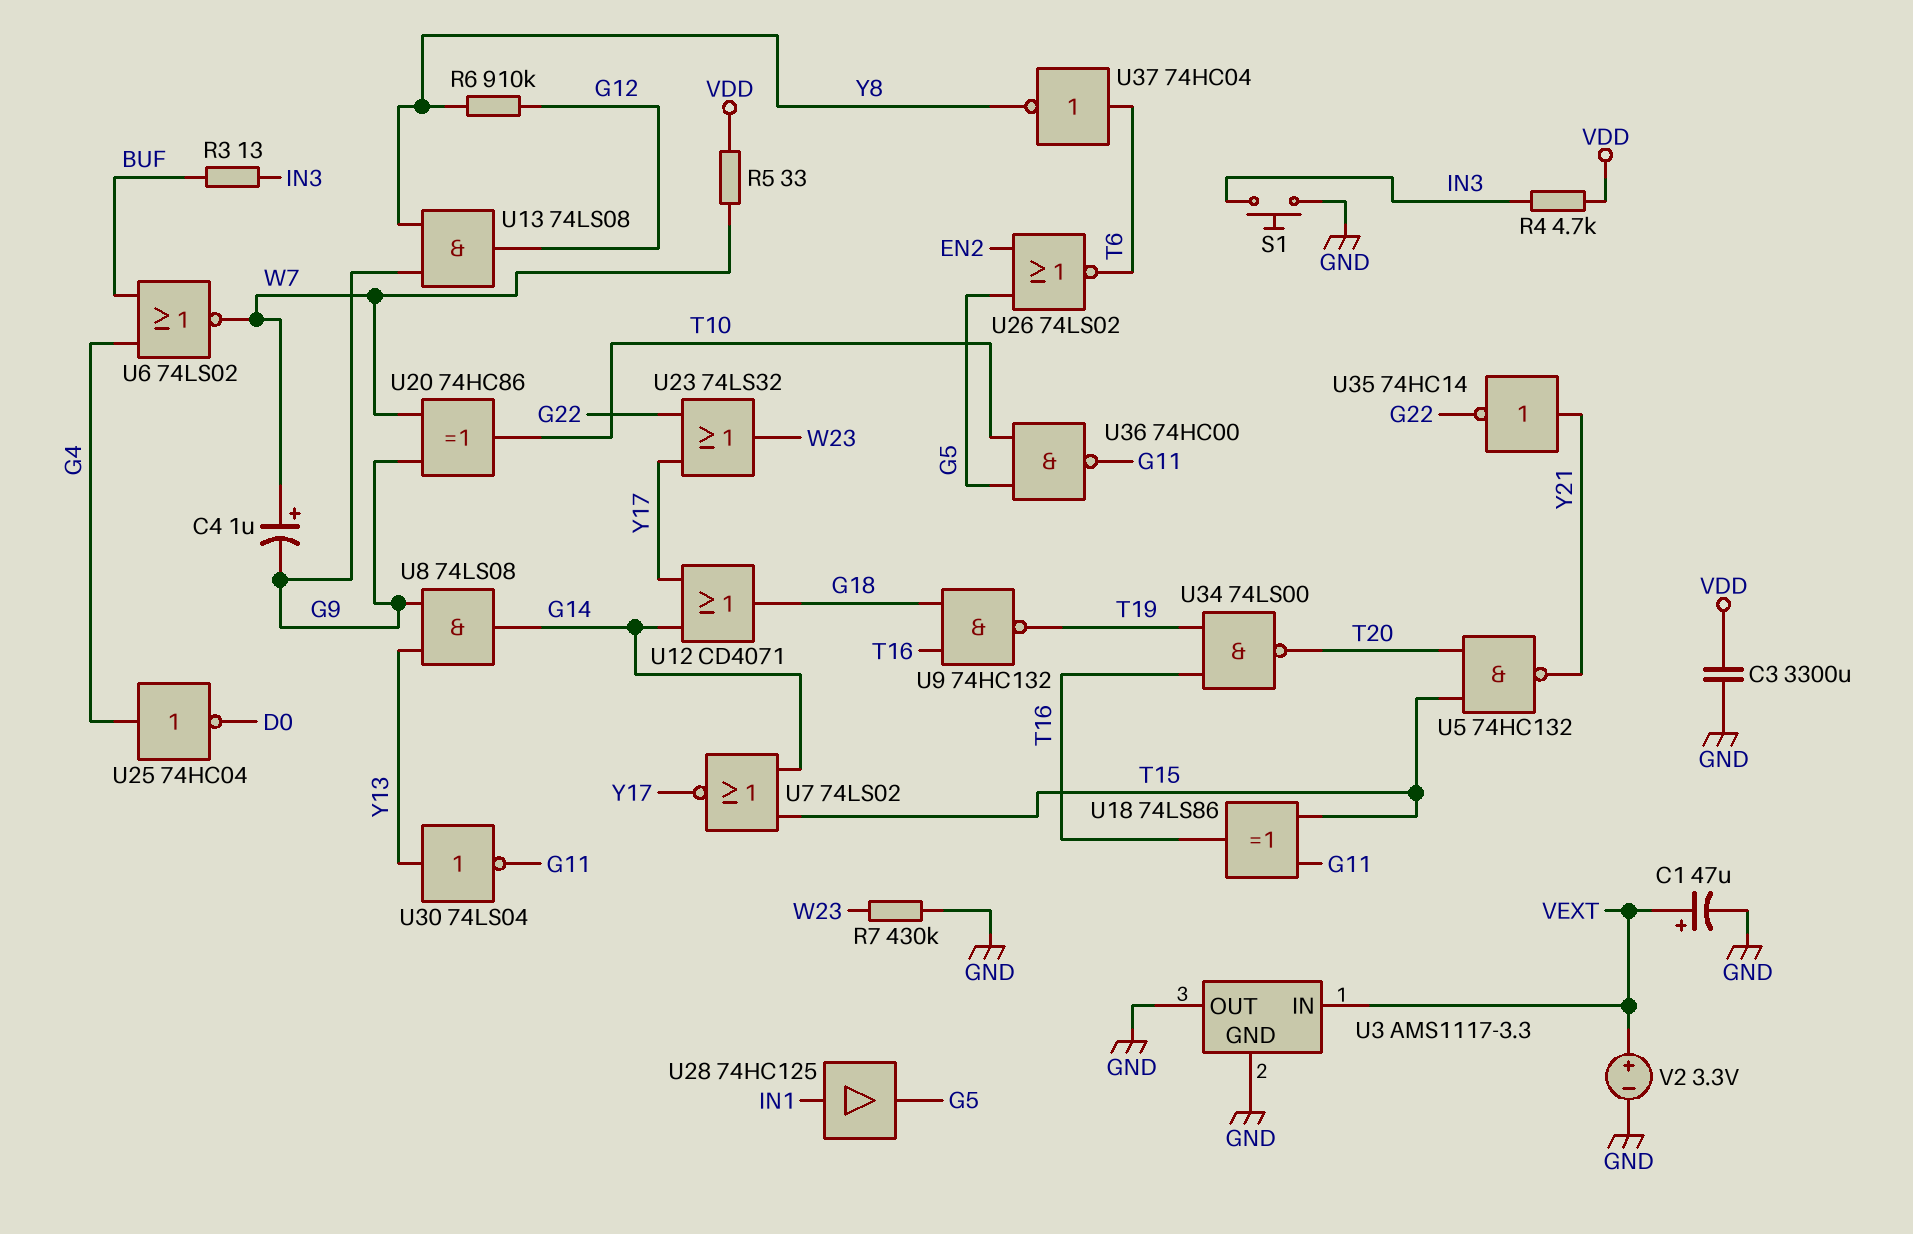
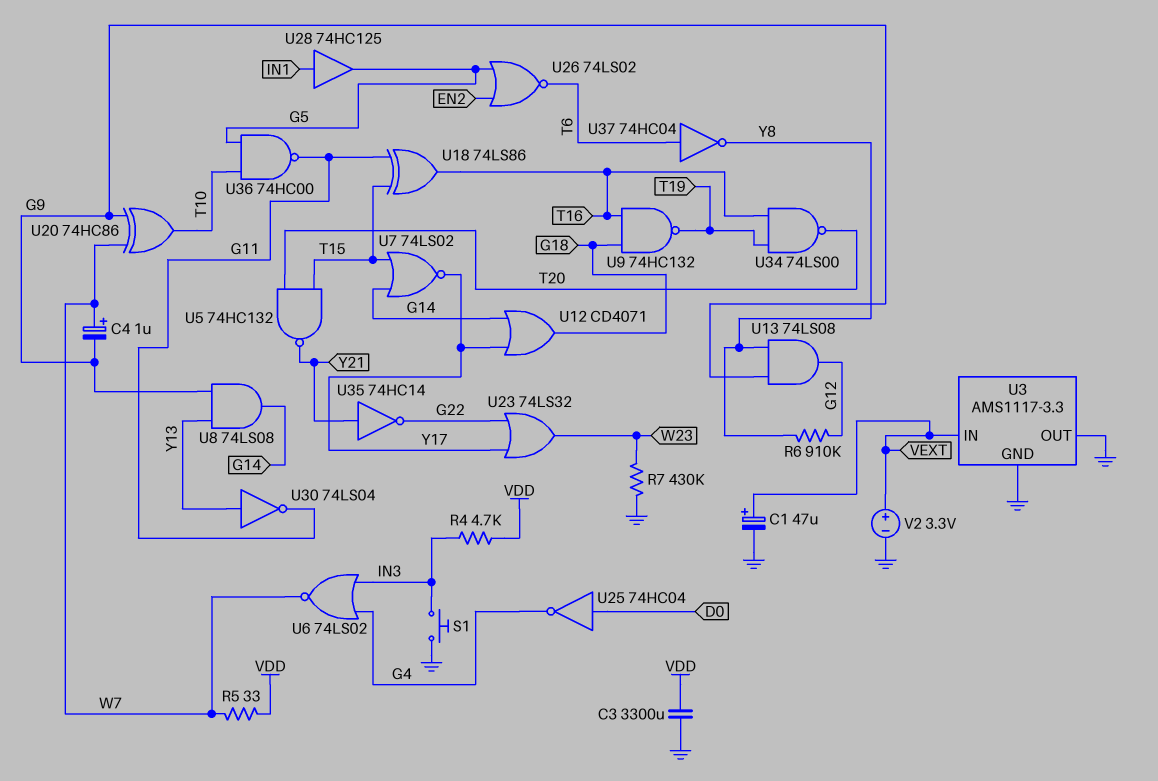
R3: 13 (BUF, IN3) -> none
U6: NOR 74LS02 (in BUF, in G4, out W7) -> NOR 74LS02 (in G4, in IN3, out W7)
U25: NOT 74HC04 (in G4, out D0) -> NOT 74HC04 (in D0, out G4)

